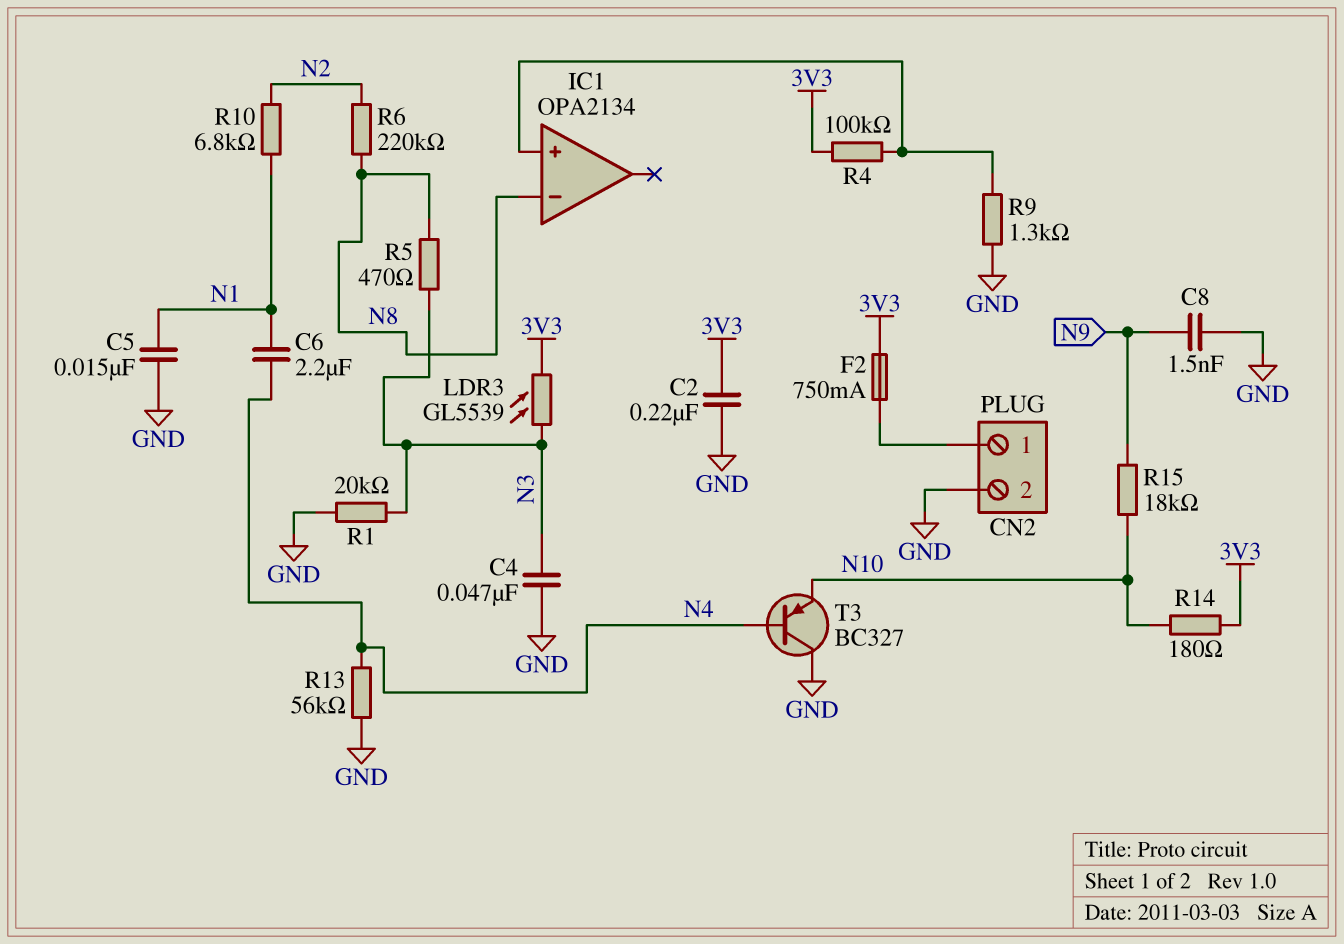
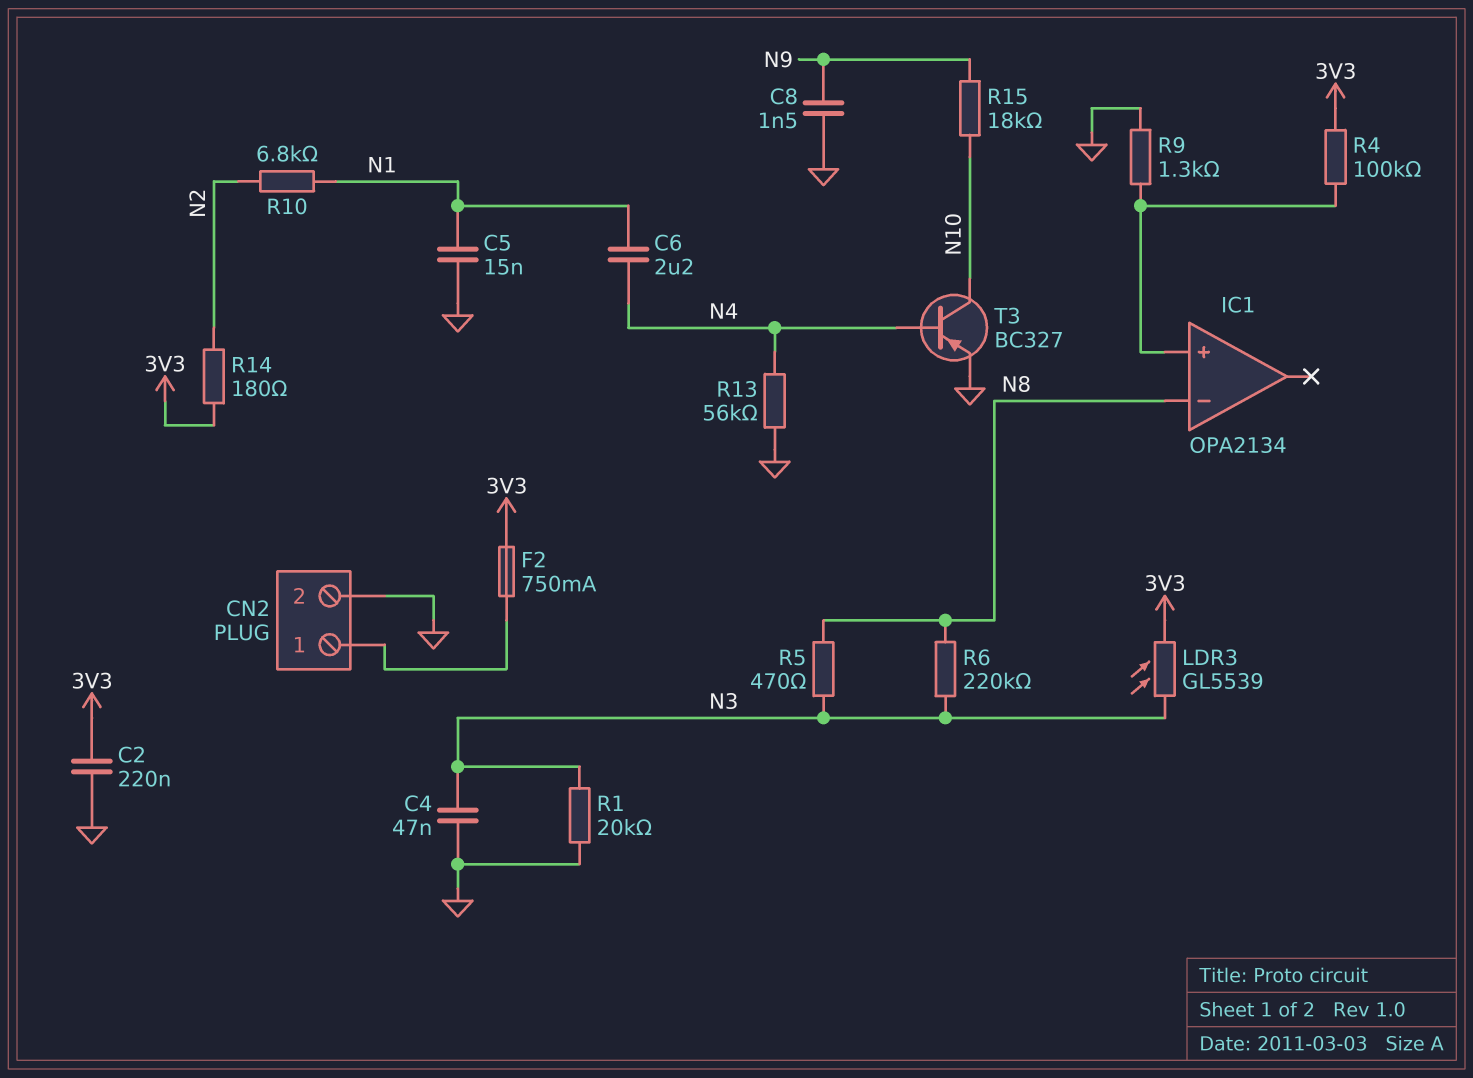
R6: 220k (N2, N8) -> 220k (N3, N8)
R14: 180 (3V3, N10) -> 180 (3V3, N2)
T3: PNP BC327 (B N4, C GND, E N10) -> PNP BC327 (B N4, C N10, E GND)

